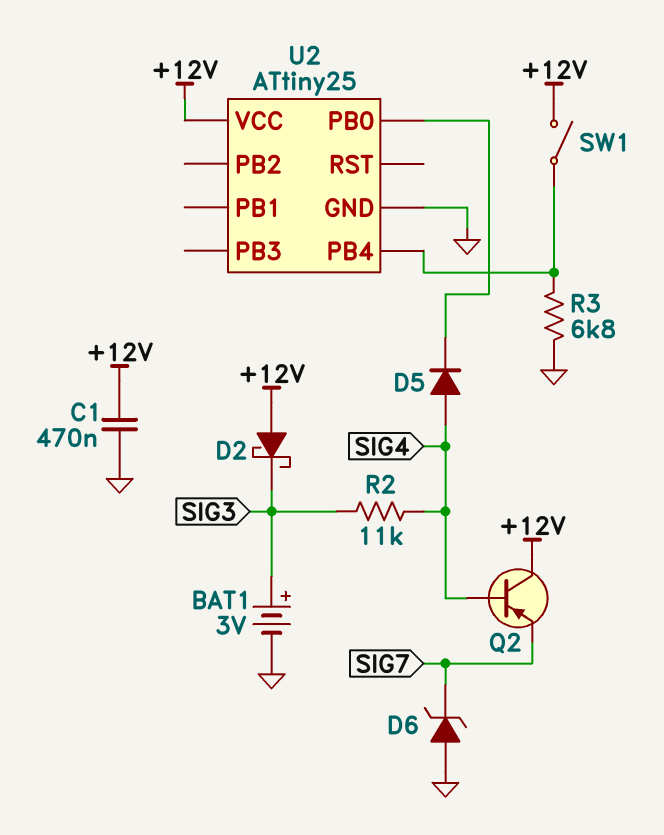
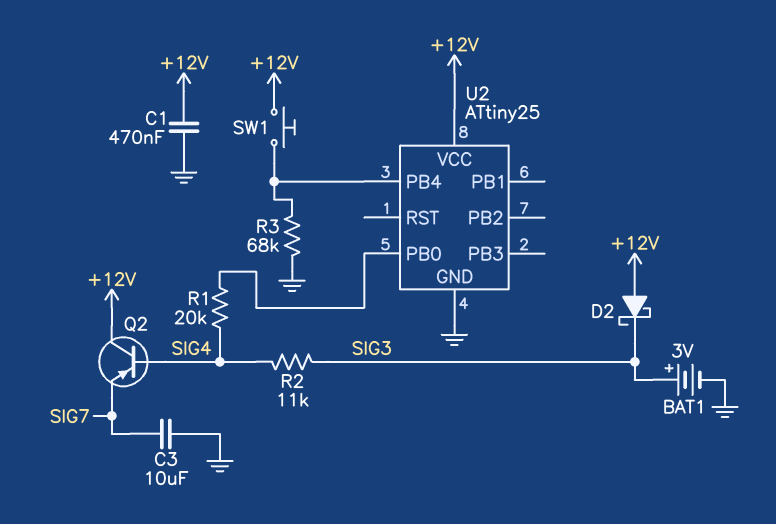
C3: none -> 10uF (GND, SIG7)
D5: diode (A SIG4, K U2/PB0) -> none
D6: zener (A GND, K SIG7) -> none
R1: none -> 20k (SIG4, U2/PB0)
R3: 6.8k (GND, U2/PB4) -> 68k (GND, U2/PB4)
SW1: switch (+12V, U2/PB4) -> button (+12V, U2/PB4)

